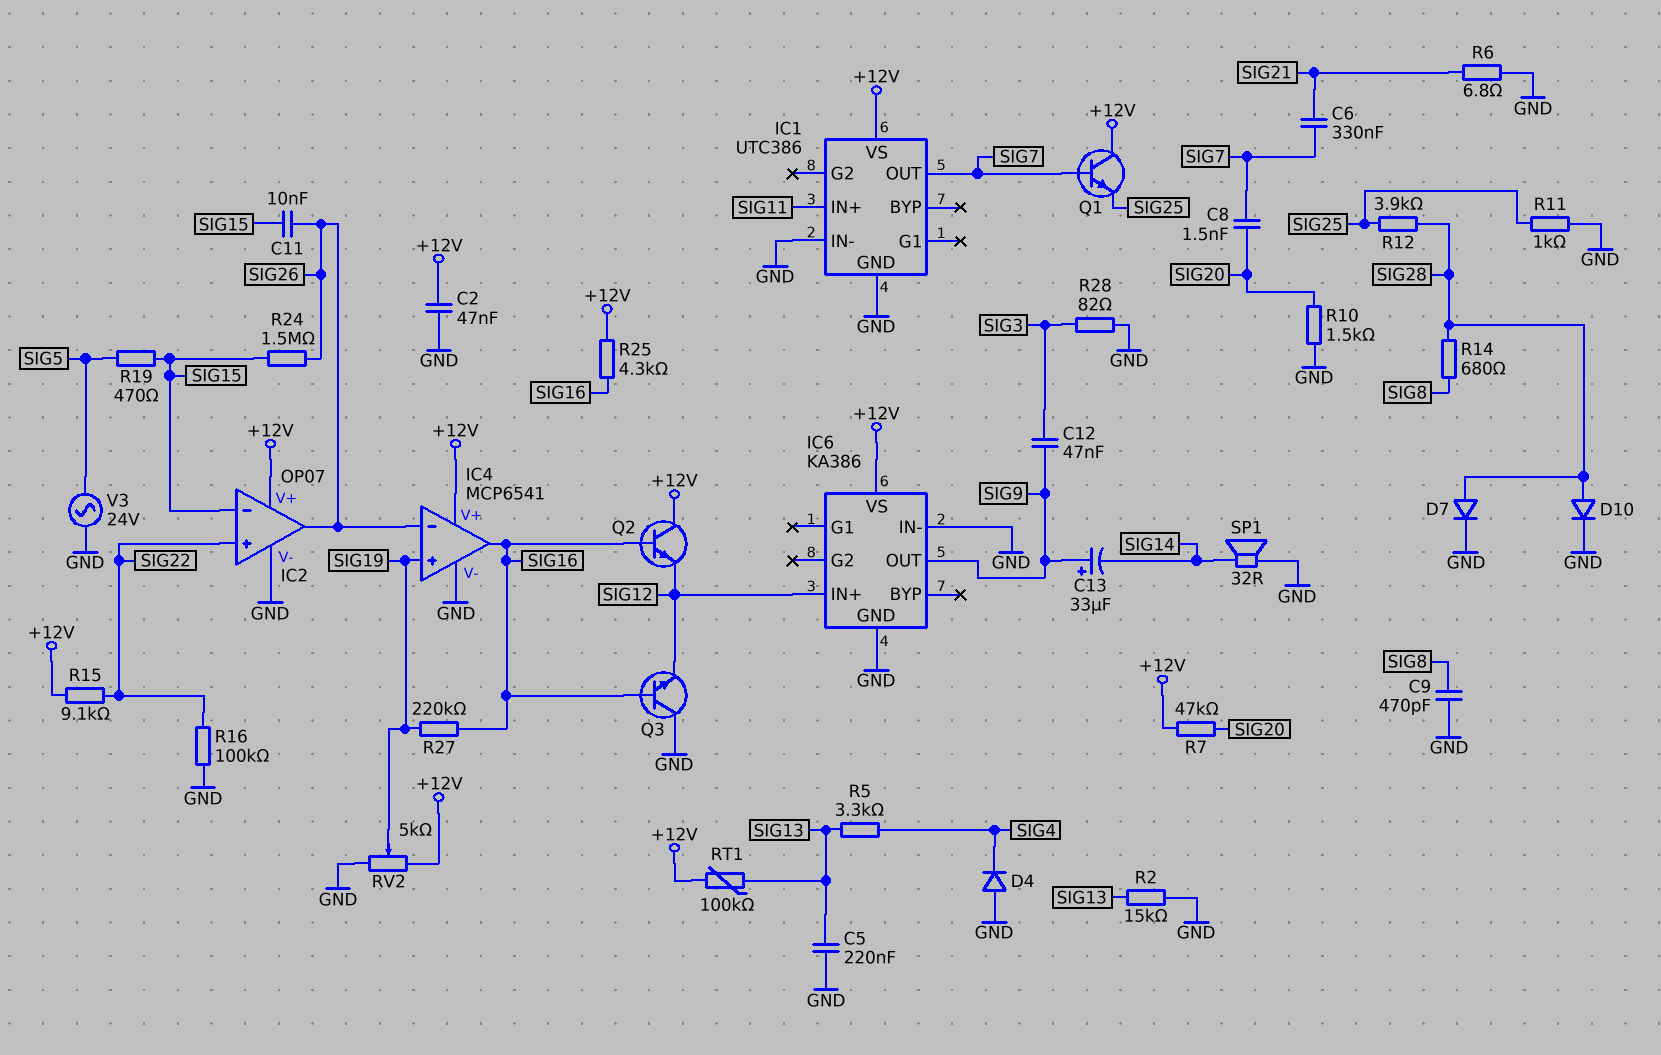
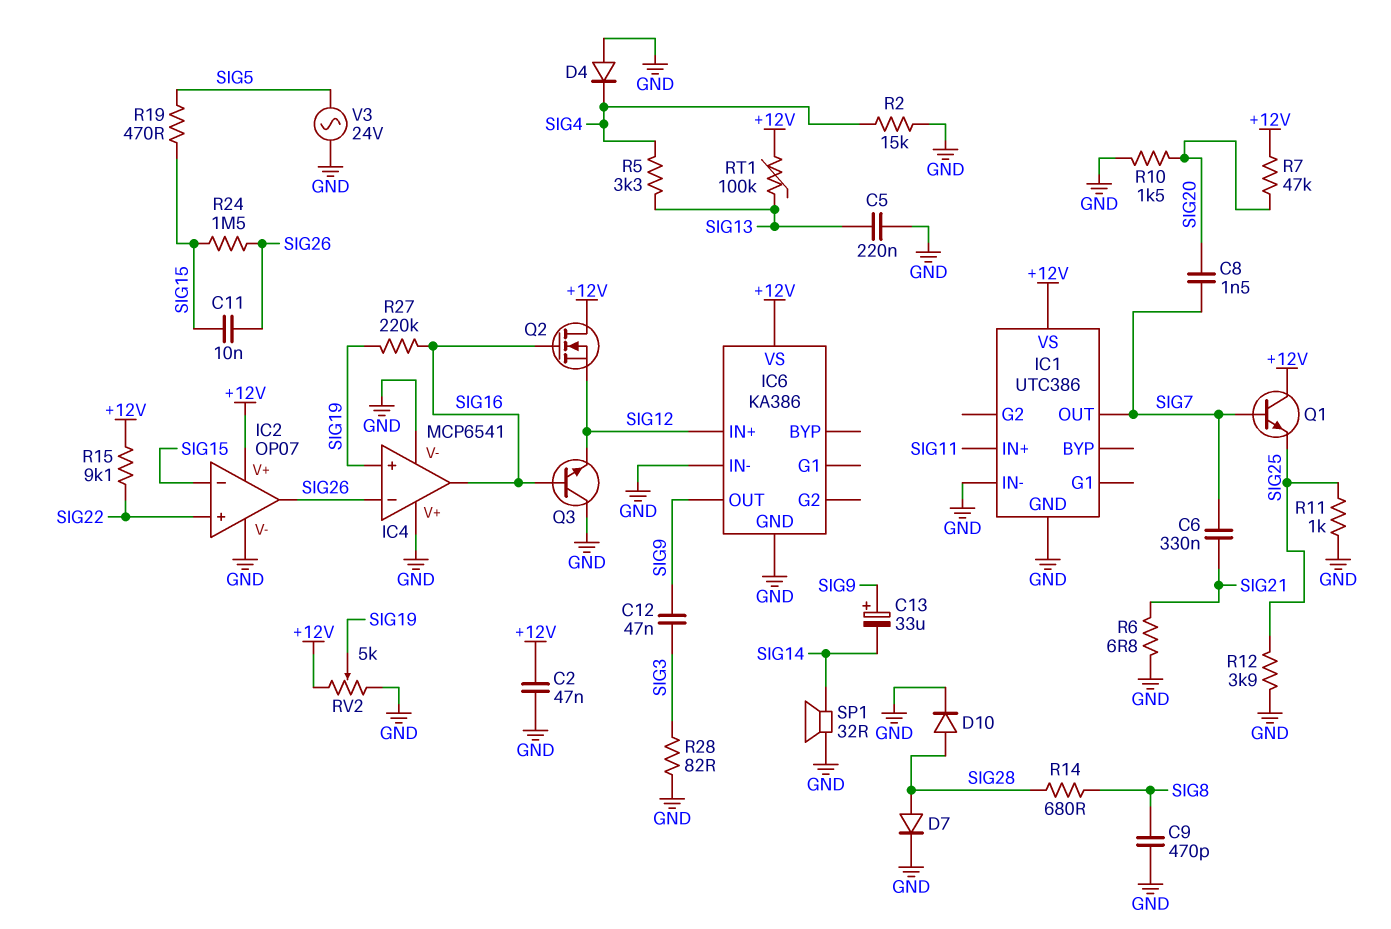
IC4 pin V+: +12V -> GND
Q2: NPN (B SIG16, C +12V, E SIG12) -> NMOS (G SIG16, D +12V, S SIG12)
R2: 15k (GND, SIG13) -> 15k (GND, SIG4)
R12: 3.9k (SIG25, SIG28) -> 3.9k (GND, SIG25)
R16: 100k (GND, SIG22) -> none
R25: 4.3k (+12V, SIG16) -> none

